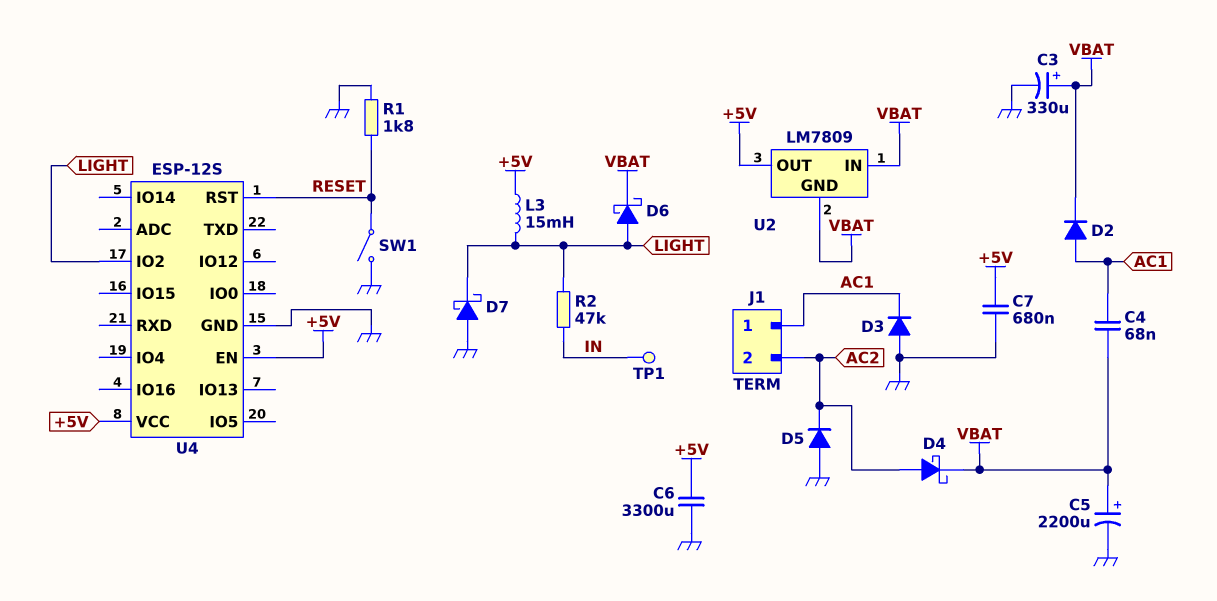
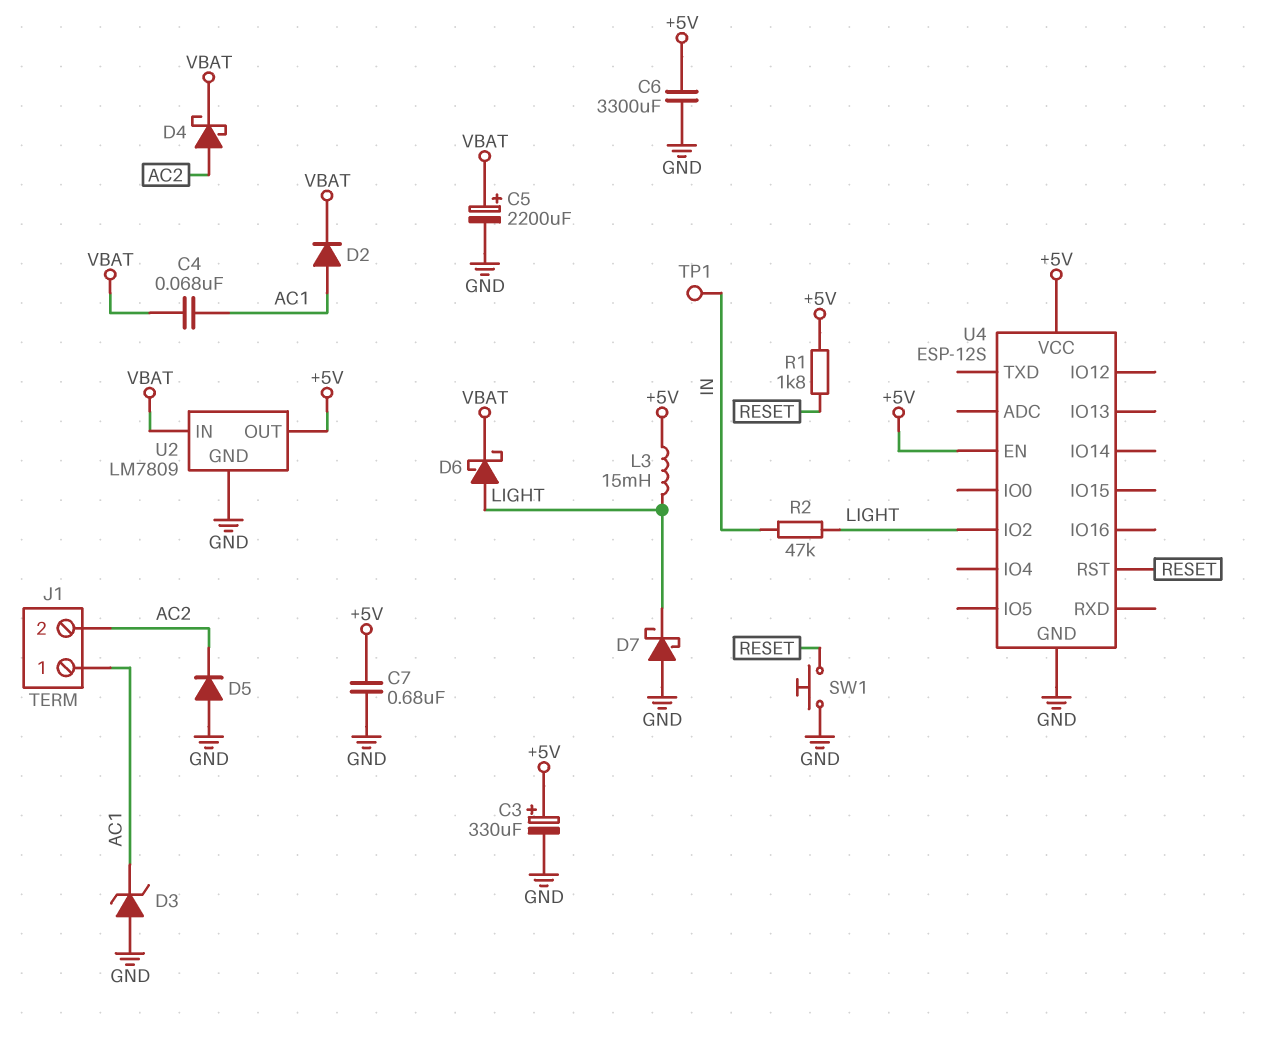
C3: 330uF (plus VBAT, minus GND) -> 330uF (plus +5V, minus GND)
D3: diode (A GND, K AC1) -> zener (A GND, K AC1)
R1: 1.8k (GND, RESET) -> 1.8k (+5V, RESET)
SW1: switch (GND, RESET) -> button (GND, RESET)
U2 pin GND: VBAT -> GND

